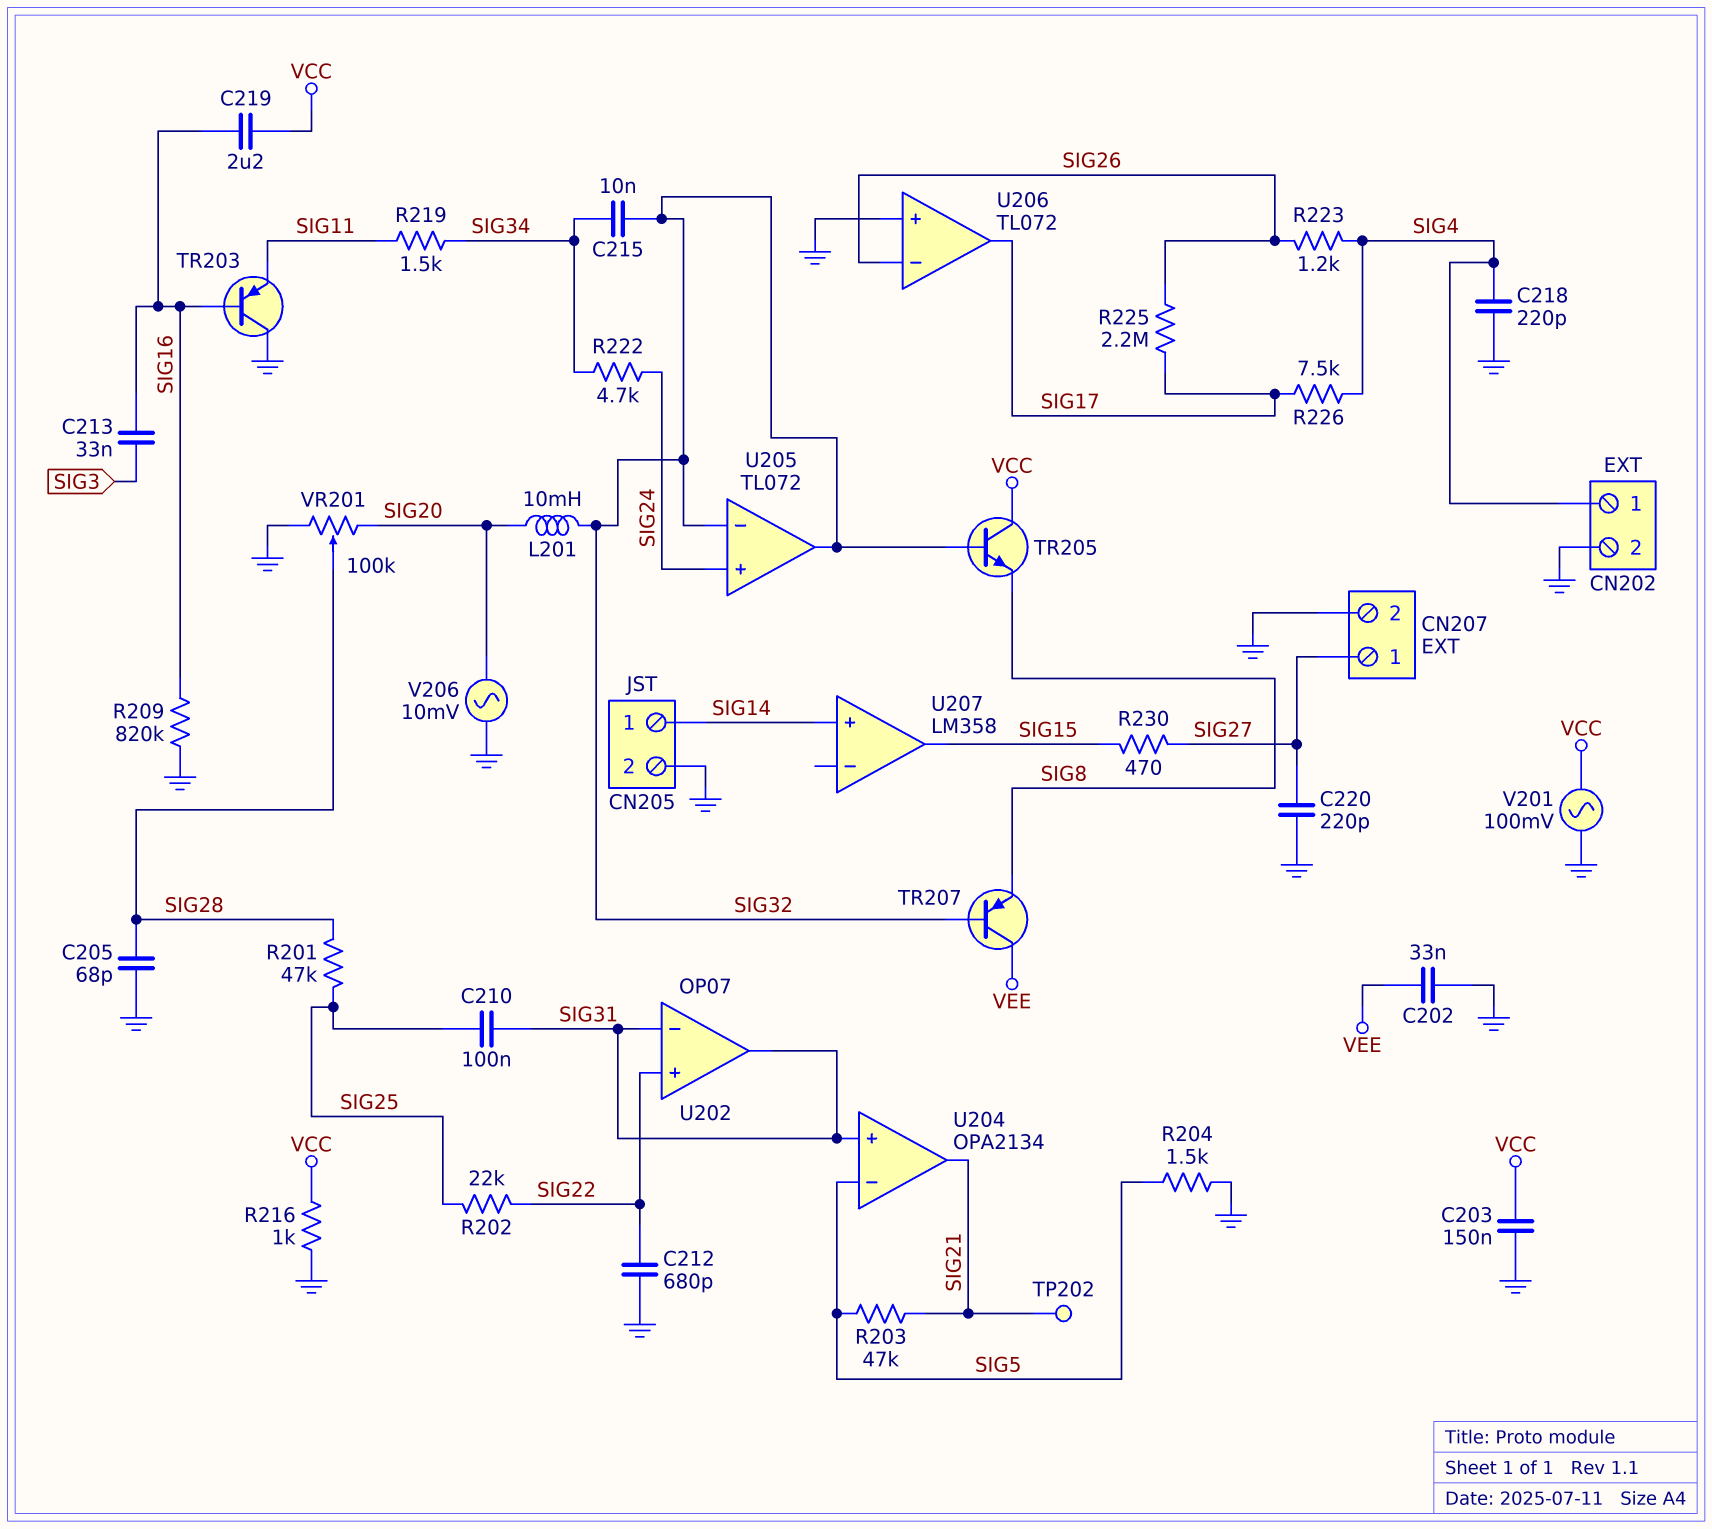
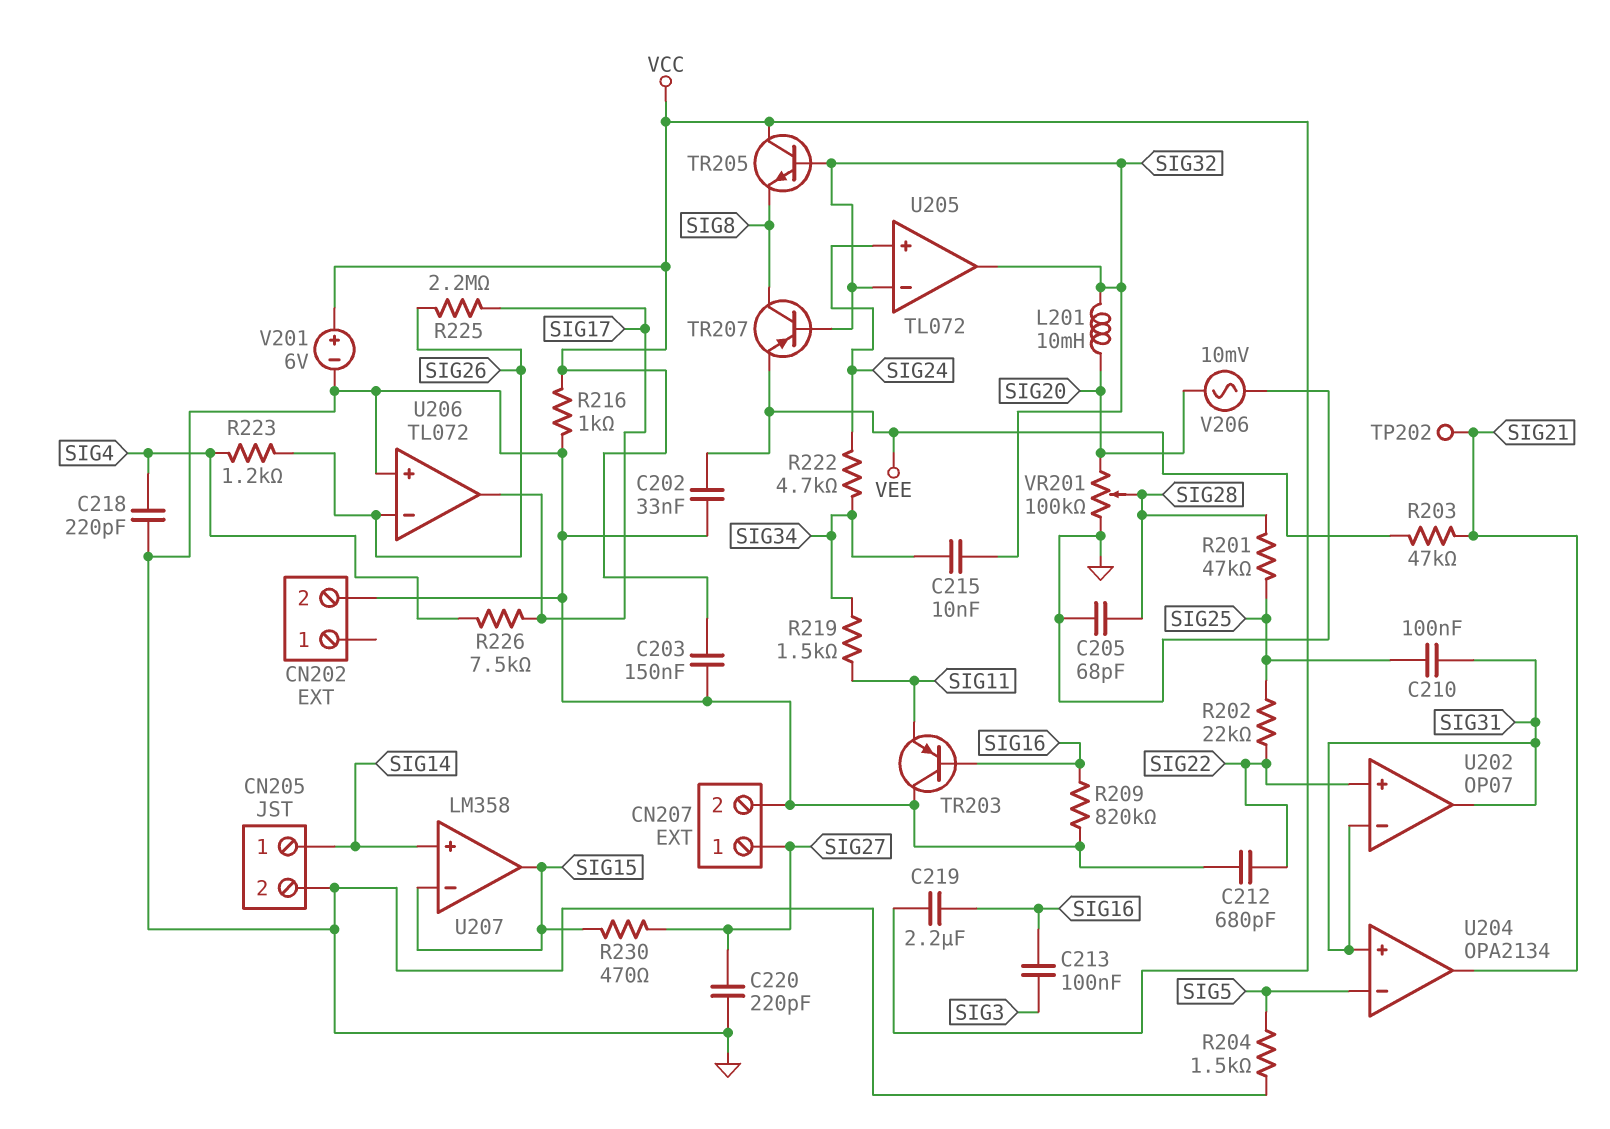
C213: 33nF (SIG3, SIG16) -> 100nF (SIG3, SIG16)
CN202 pin 1: SIG4 -> none
R203: 47k (SIG5, SIG21) -> 47k (SIG21, VEE)
TR207: PNP (B SIG32, C VEE, E SIG8) -> PNP (B SIG32, C SIG8, E VEE)
U207 pin in-: none -> SIG15
V201: AC 100mV (GND, VCC) -> 6V (plus VCC, minus GND)

